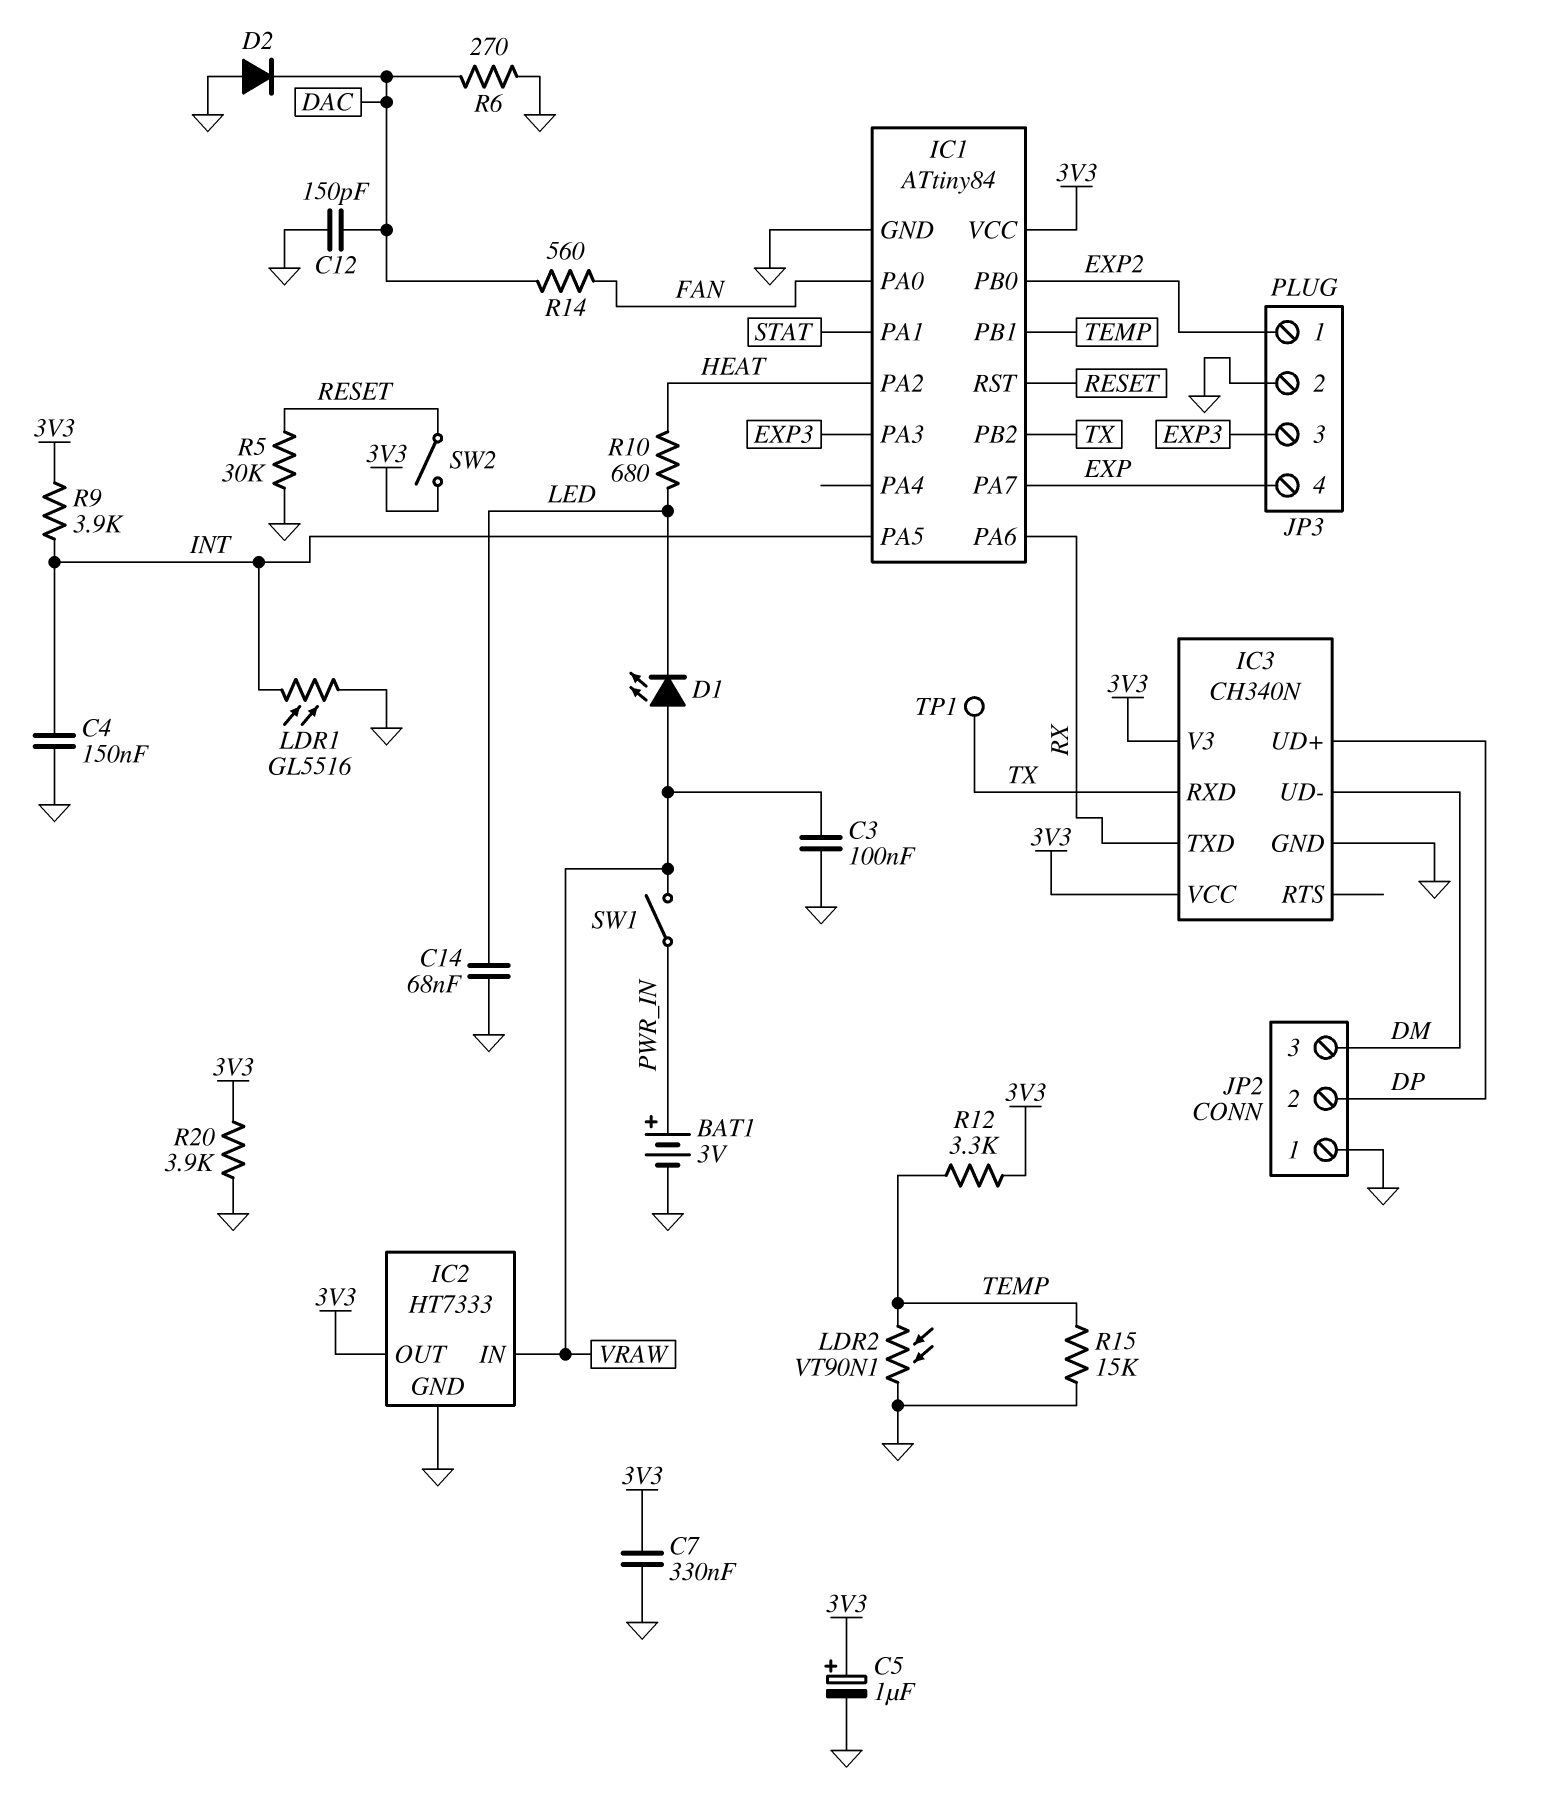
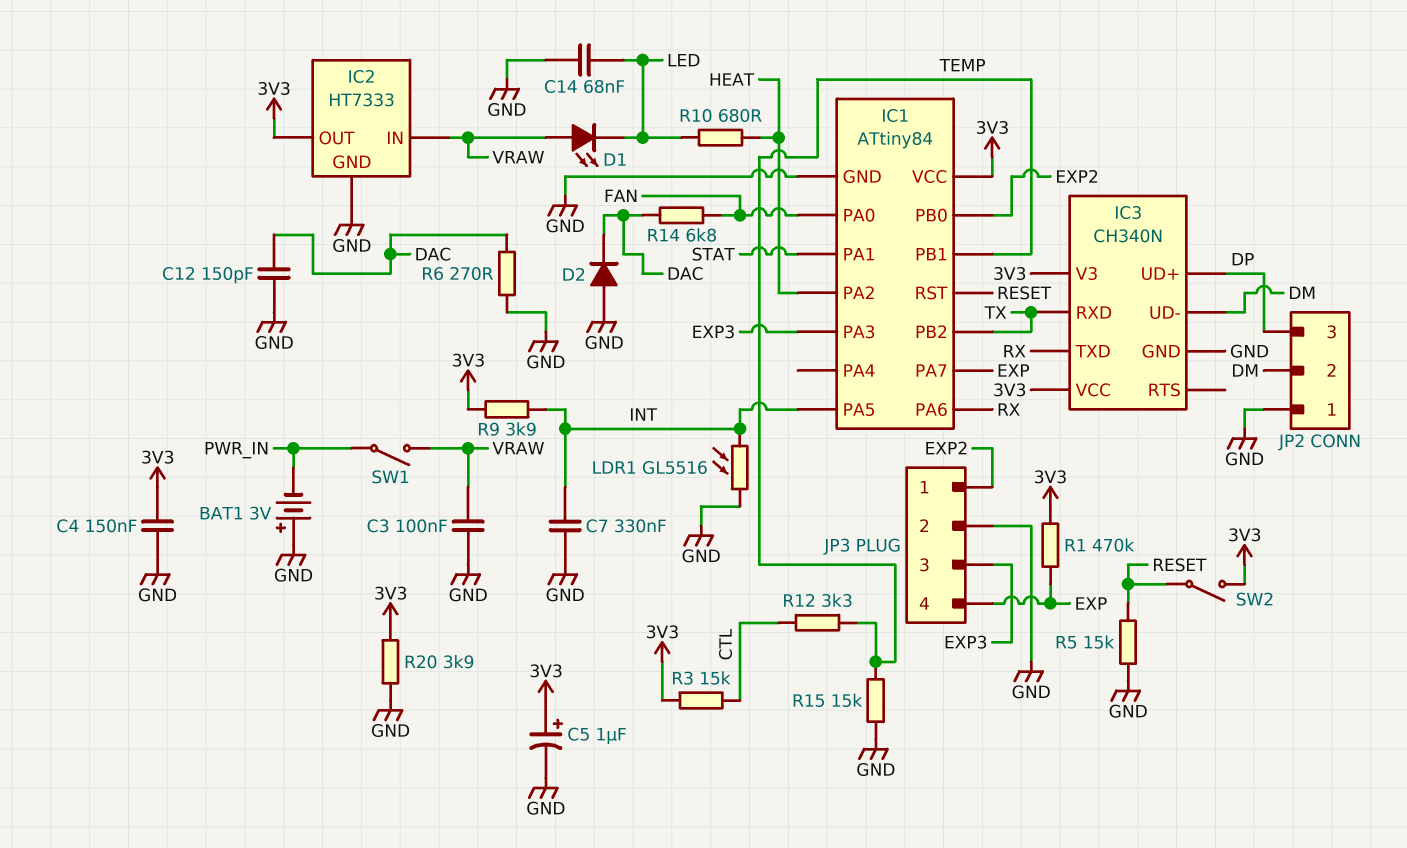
BAT1: 3V (plus PWR_IN, minus GND) -> 3V (plus GND, minus PWR_IN)
C4: 150nF (GND, INT) -> 150nF (3V3, GND)
C7: 330nF (3V3, GND) -> 330nF (GND, INT)
JP2 pin 2: DP -> DM
JP2 pin 3: DM -> DP
LDR2: VT90N1 (GND, TEMP) -> none
R1: none -> 470k (3V3, EXP)
R3: none -> 15k (3V3, CTL)
R5: 30k (GND, RESET) -> 15k (GND, RESET)
R12: 3.3k (3V3, TEMP) -> 3.3k (CTL, TEMP)
R14: 560 (DAC, FAN) -> 6.8k (DAC, FAN)
TP1: test point (TX) -> none

